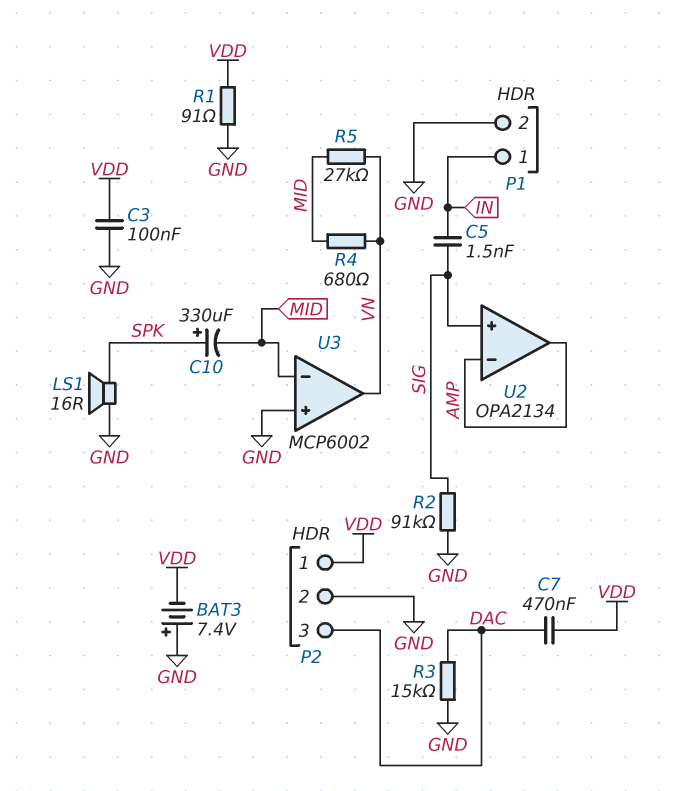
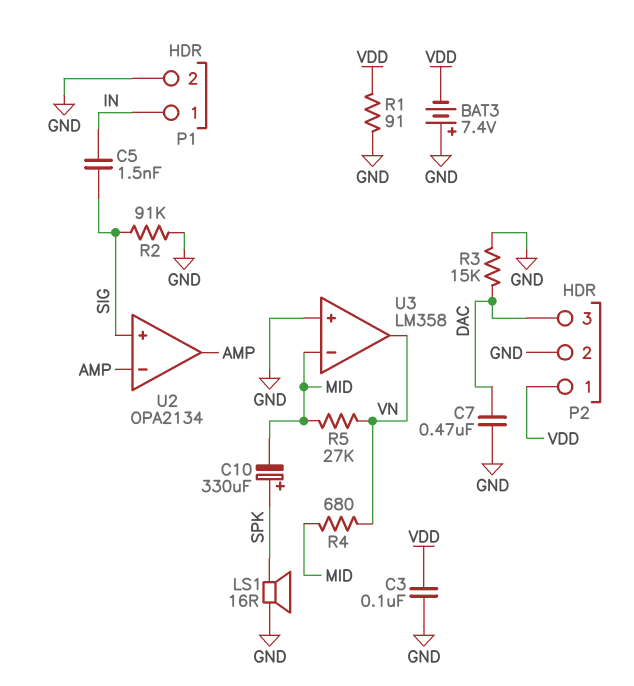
C7: 470nF (DAC, VDD) -> 470nF (DAC, GND)
U3: MCP6002 -> LM358

